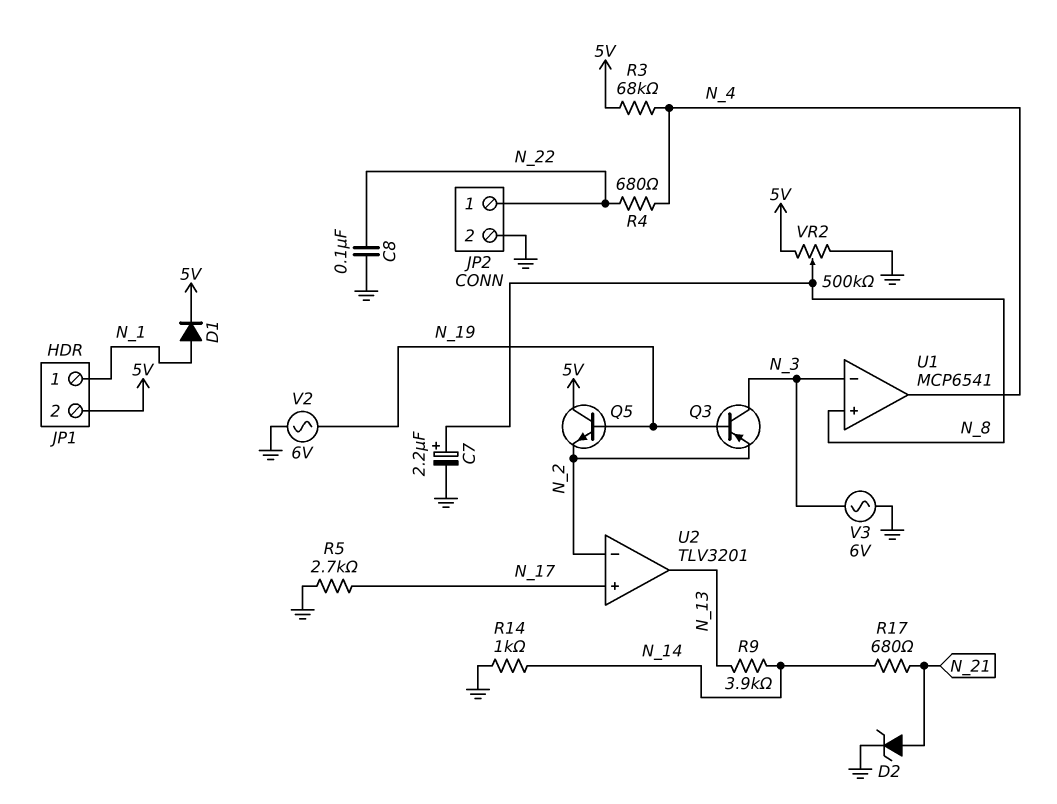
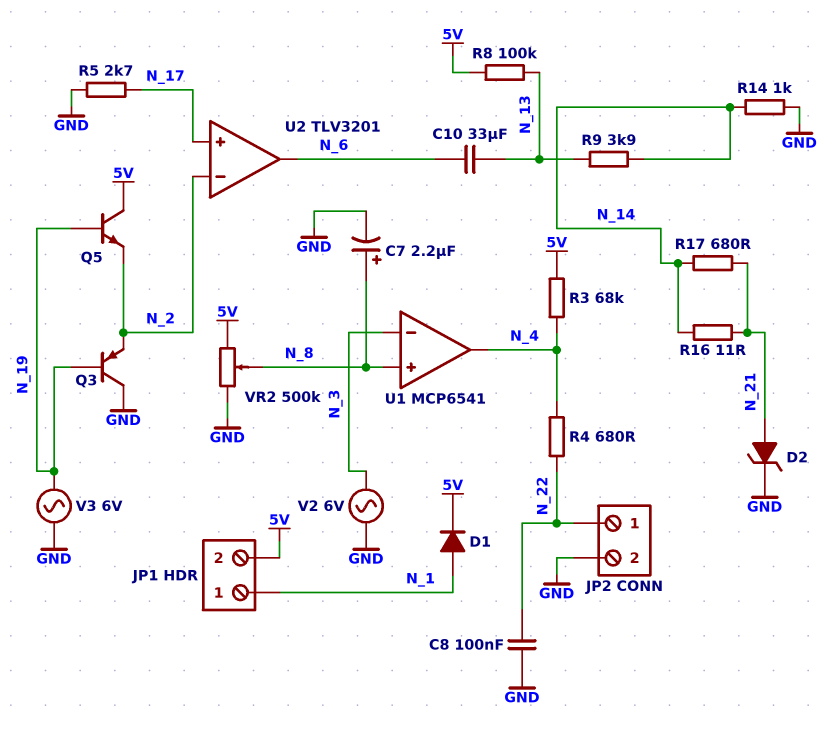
C10: none -> 33uF (N_6, N_13)
Q3: PNP (B N_19, C N_3, E N_2) -> PNP (B N_19, C GND, E N_2)
R8: none -> 100k (5V, N_13)
R16: none -> 11 (N_14, N_21)
U2 pin out: N_13 -> N_6
V2: AC 6V (GND, N_19) -> AC 6V (GND, N_3)
V3: AC 6V (GND, N_3) -> AC 6V (GND, N_19)

